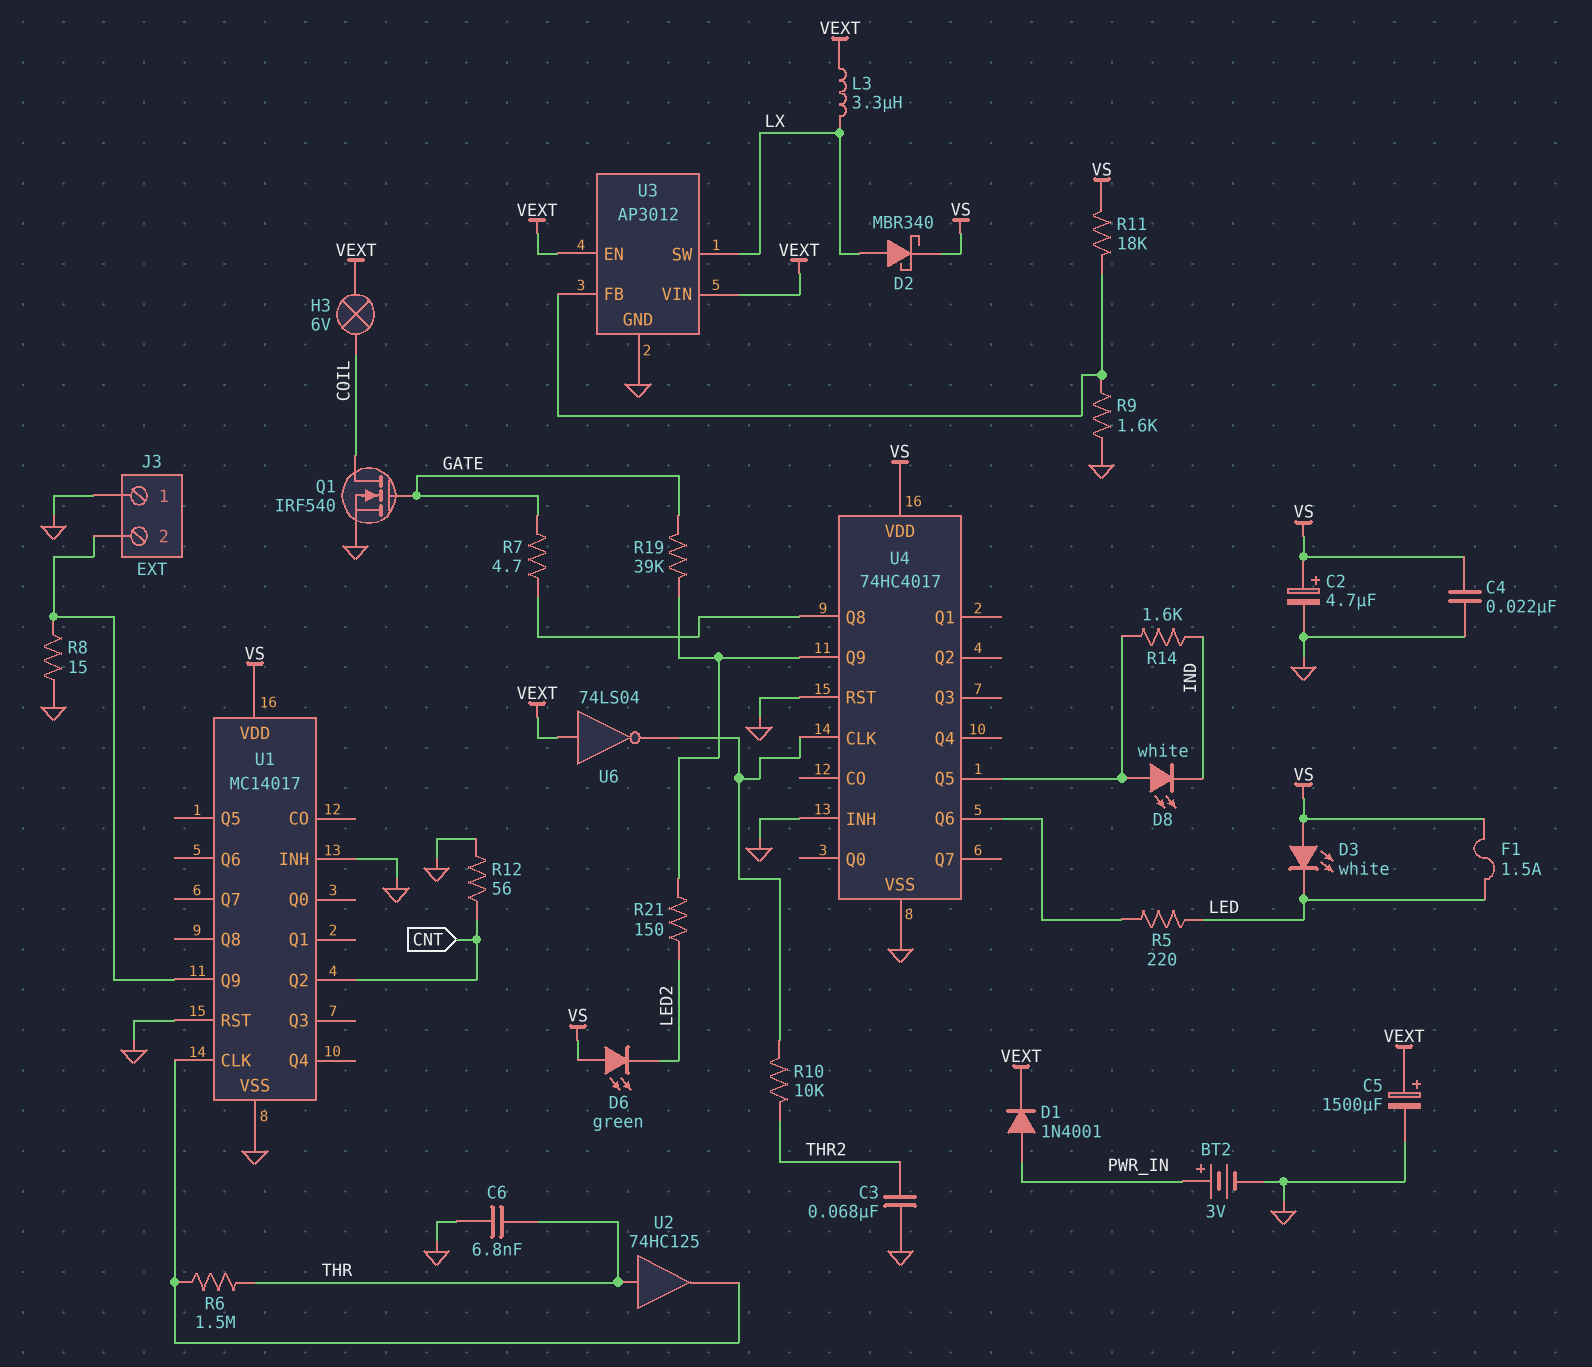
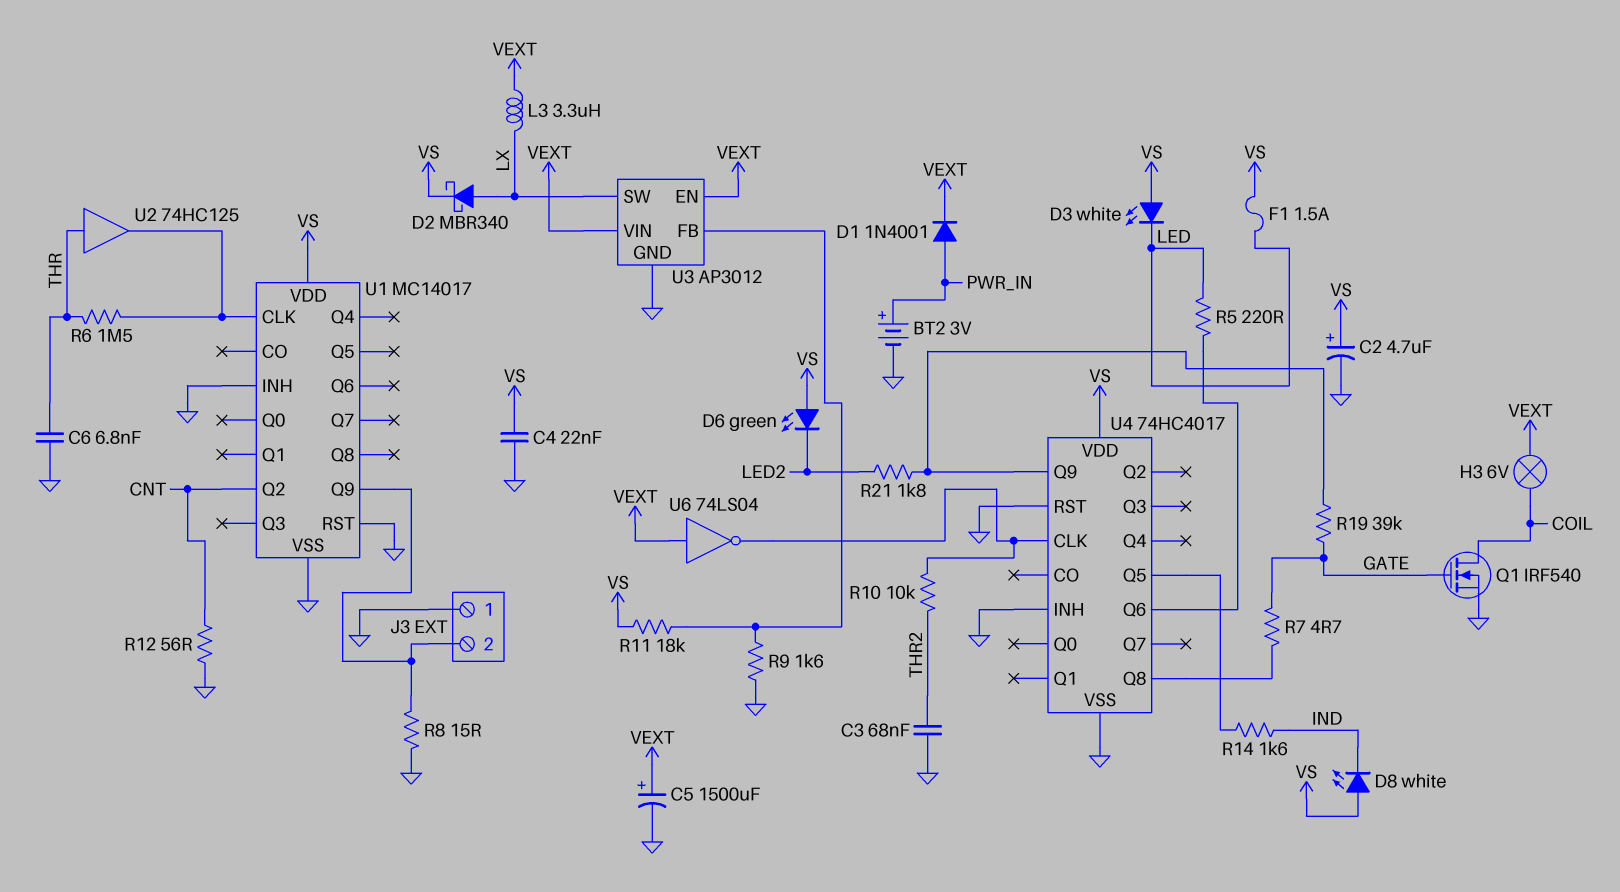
D8: LED white (A U4/Q5, K IND) -> LED white (A VS, K IND)
R21: 150 (LED2, U4/Q9) -> 1.8k (LED2, U4/Q9)

